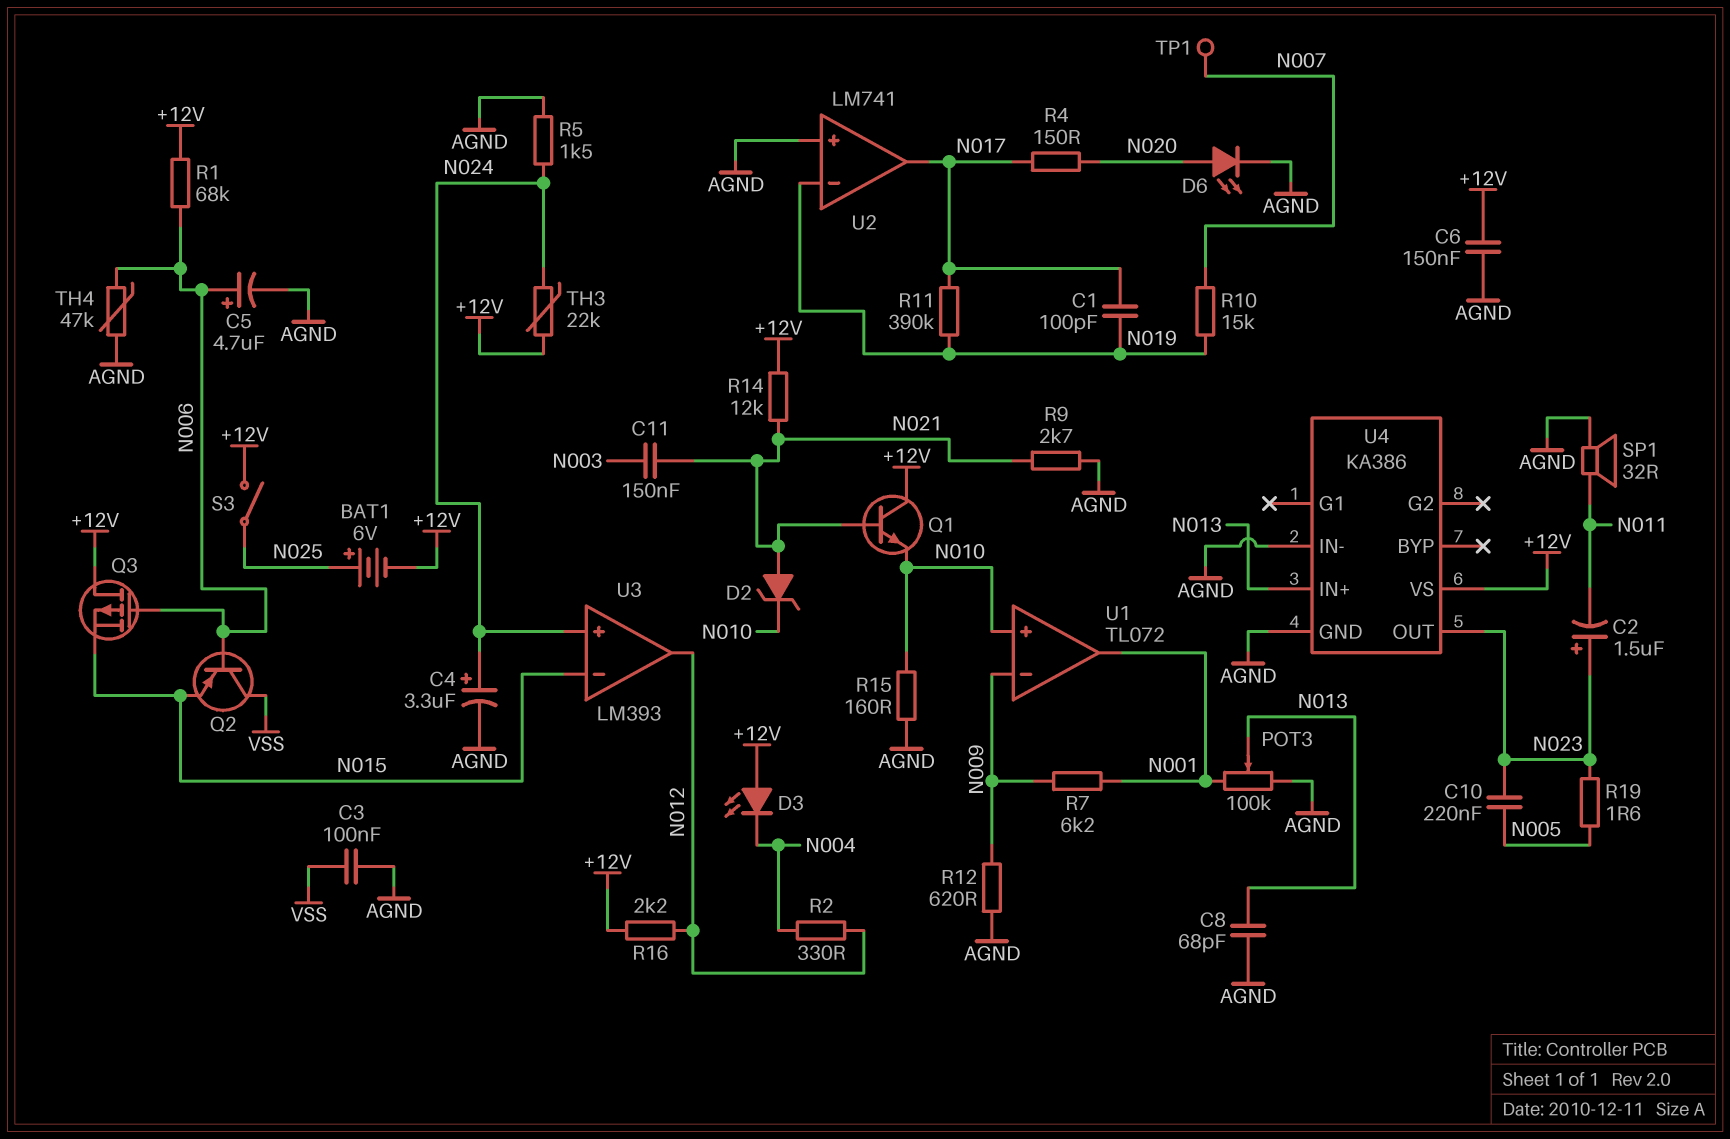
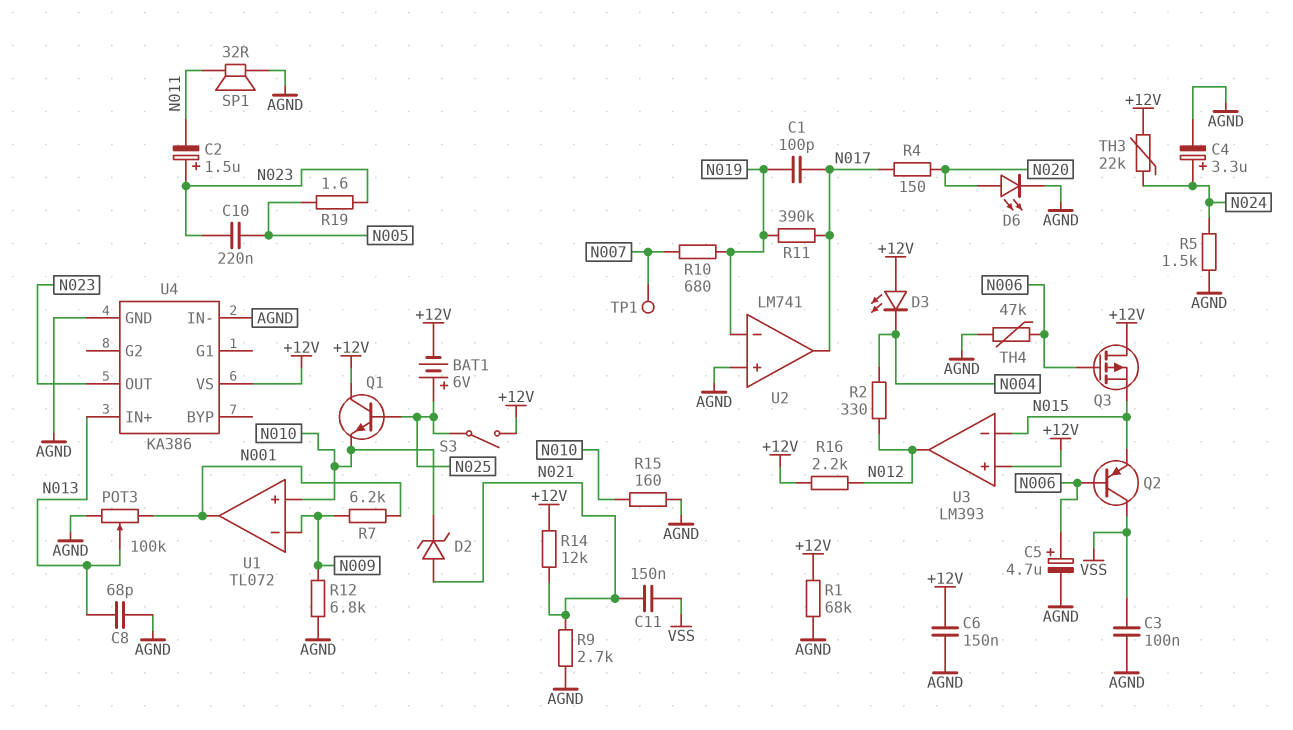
C11: 150nF (N003, N021) -> 150nF (N021, VSS)
Q1: NPN (B N021, C +12V, E N010) -> NPN (B N025, C +12V, E N010)
R1: 68k (+12V, N006) -> 68k (+12V, AGND)
R10: 15k (N007, N019) -> 680 (N007, N019)
R12: 620 (AGND, N009) -> 6.8k (AGND, N009)
U3 pin in+: N024 -> +12V

